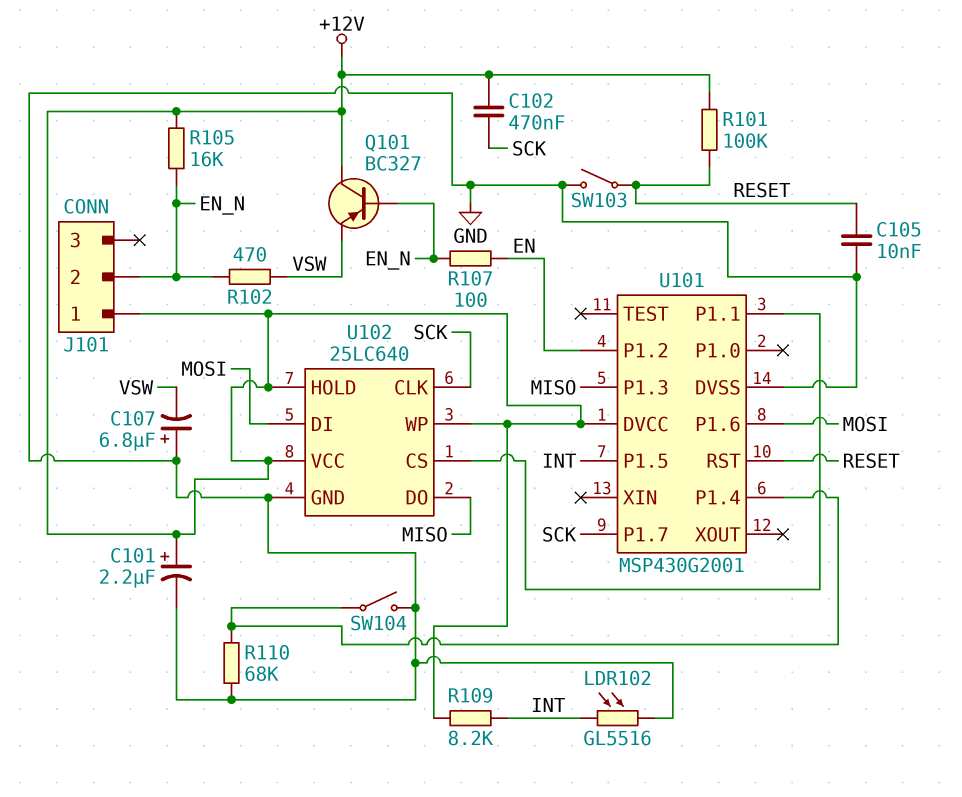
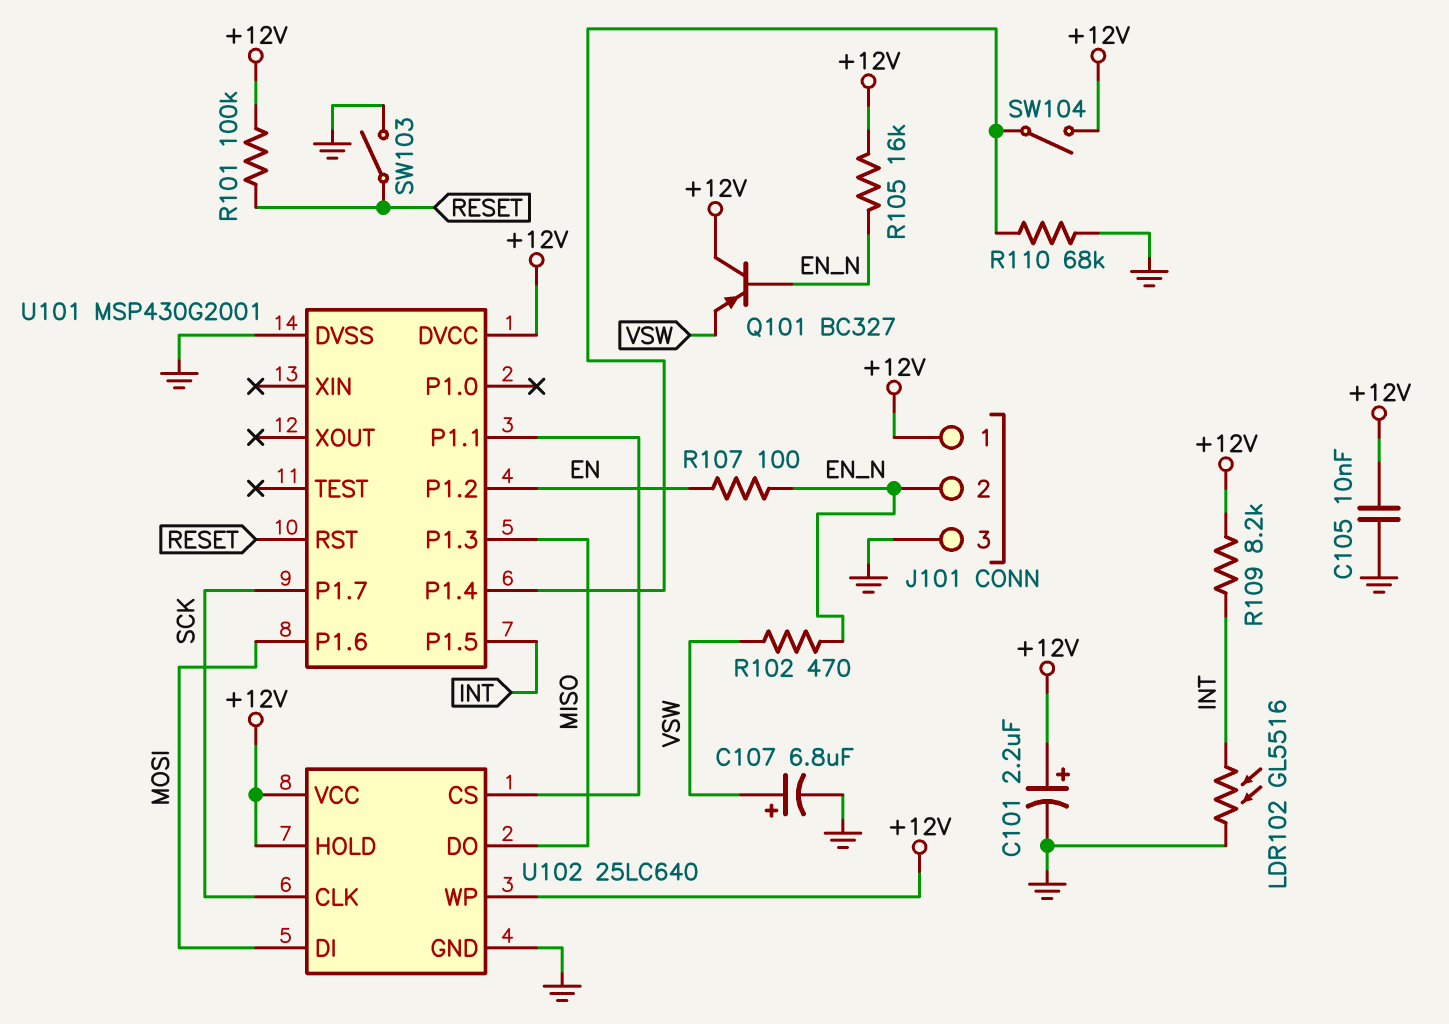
C102: 470nF (+12V, SCK) -> none
C105: 10nF (GND, RESET) -> 10nF (+12V, GND)
C107: 6.8uF (plus GND, minus VSW) -> 6.8uF (plus VSW, minus GND)
J101 pin 3: none -> GND
SW104: switch (GND, U101/P1.4) -> switch (+12V, U101/P1.4)

